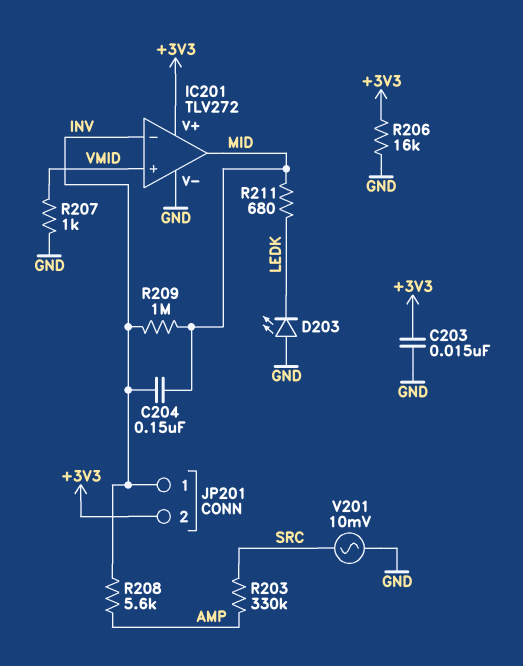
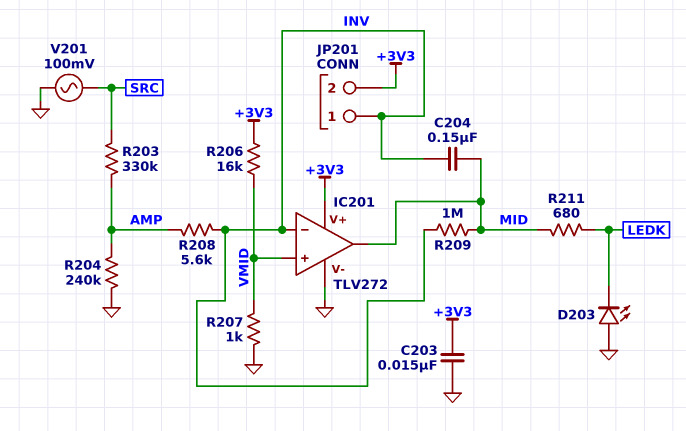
R204: none -> 240k (AMP, GND)
R206: 16k (+3V3, GND) -> 16k (+3V3, VMID)
V201: AC 10mV (GND, SRC) -> AC 100mV (GND, SRC)

